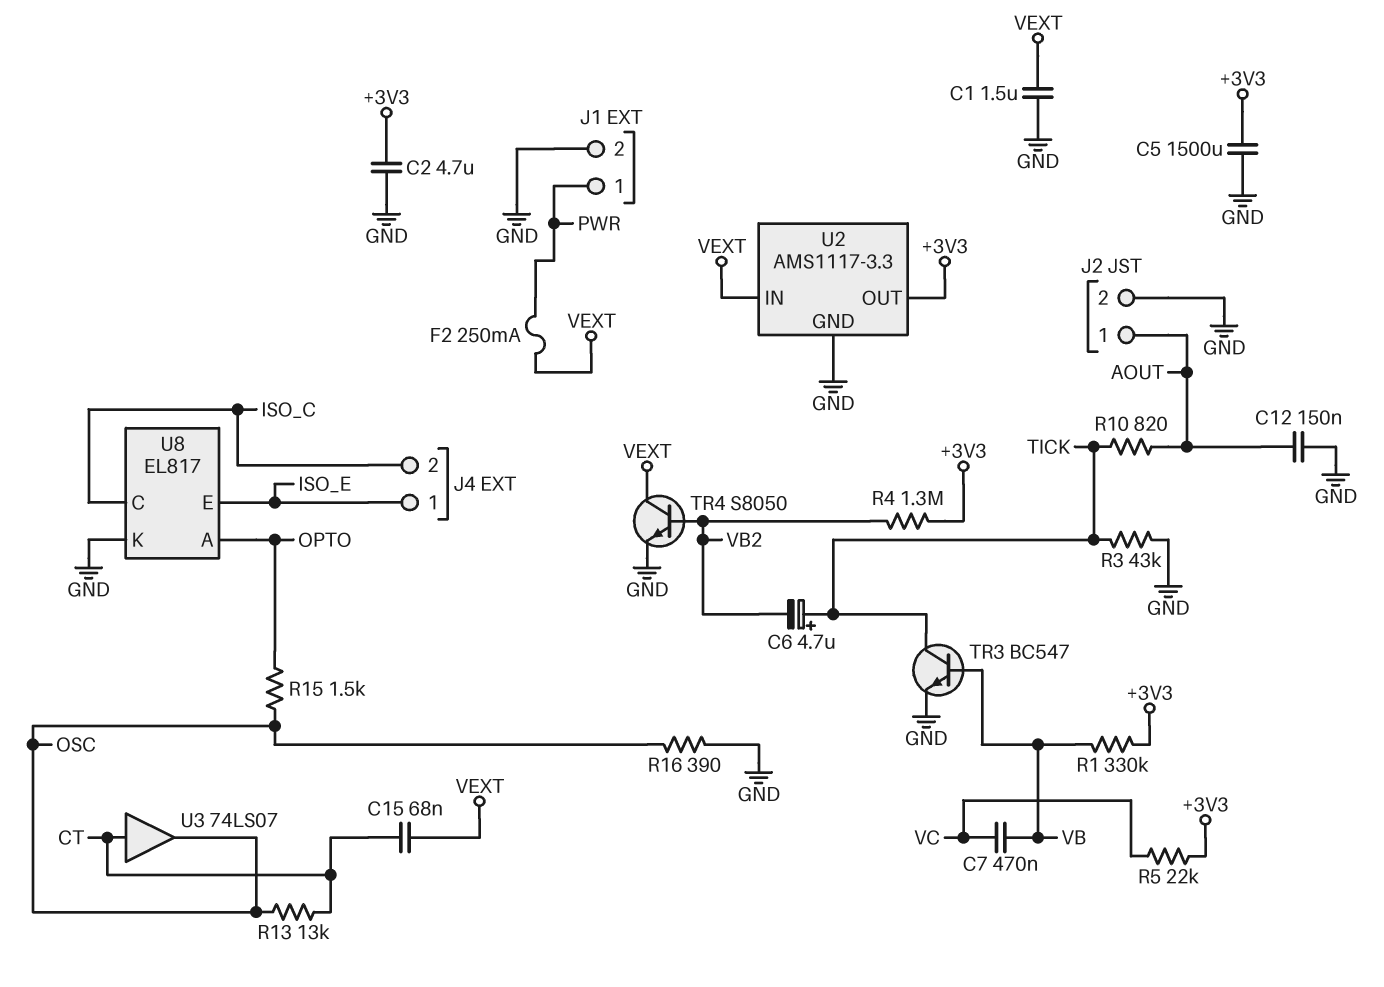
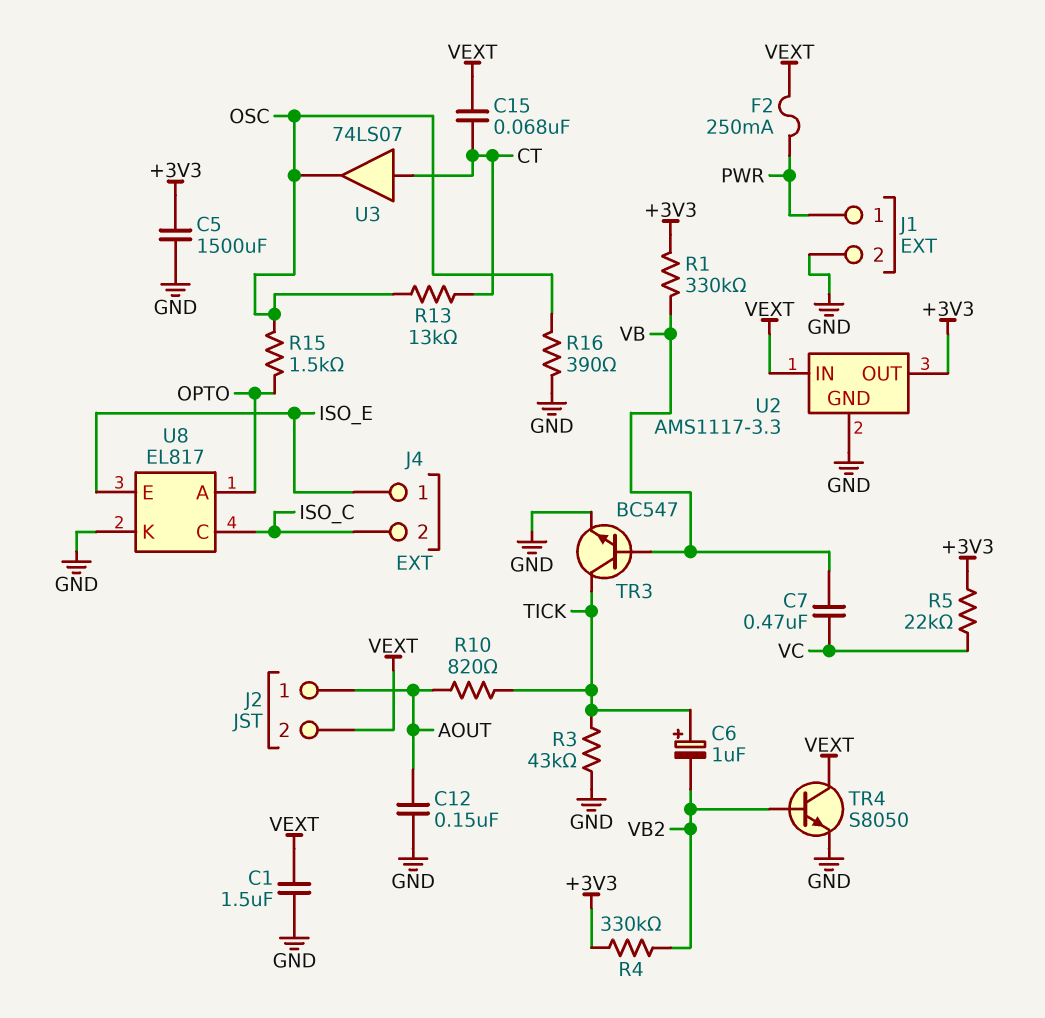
C2: 4.7uF (+3V3, GND) -> none
C6: 4.7uF (plus TICK, minus VB2) -> 1uF (plus TICK, minus VB2)
J2 pin 2: GND -> VEXT
R4: 1.3M (+3V3, VB2) -> 330k (+3V3, VB2)

